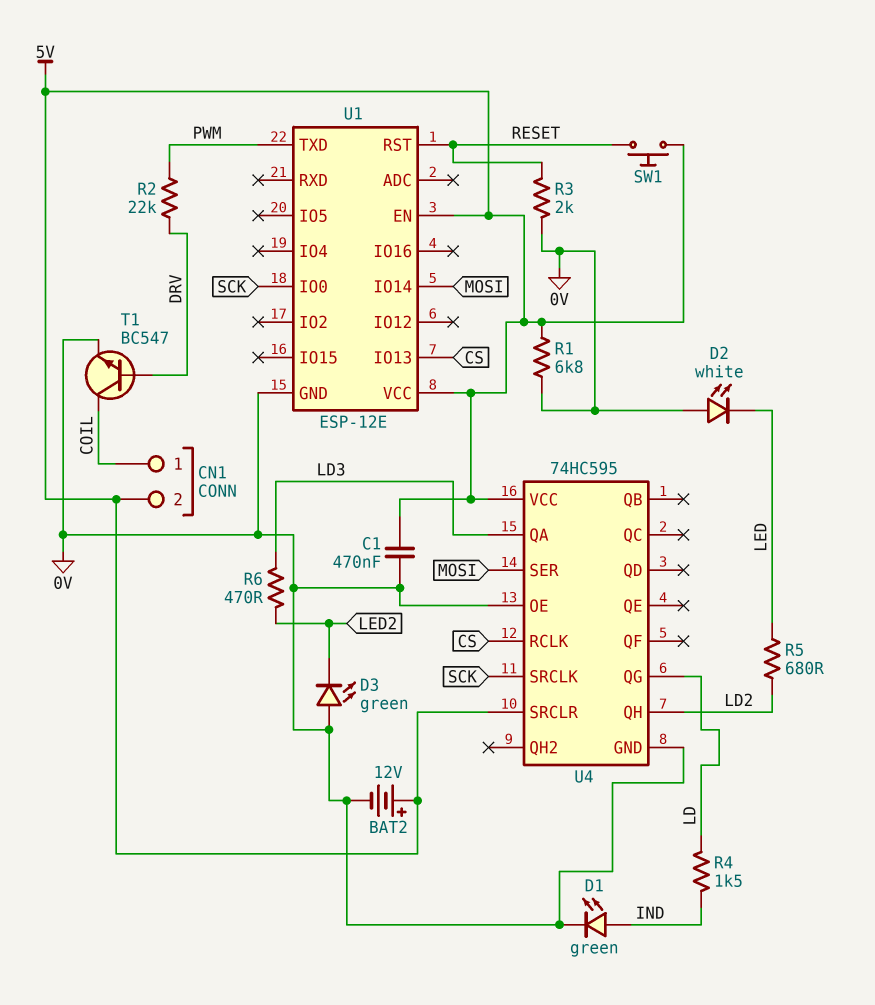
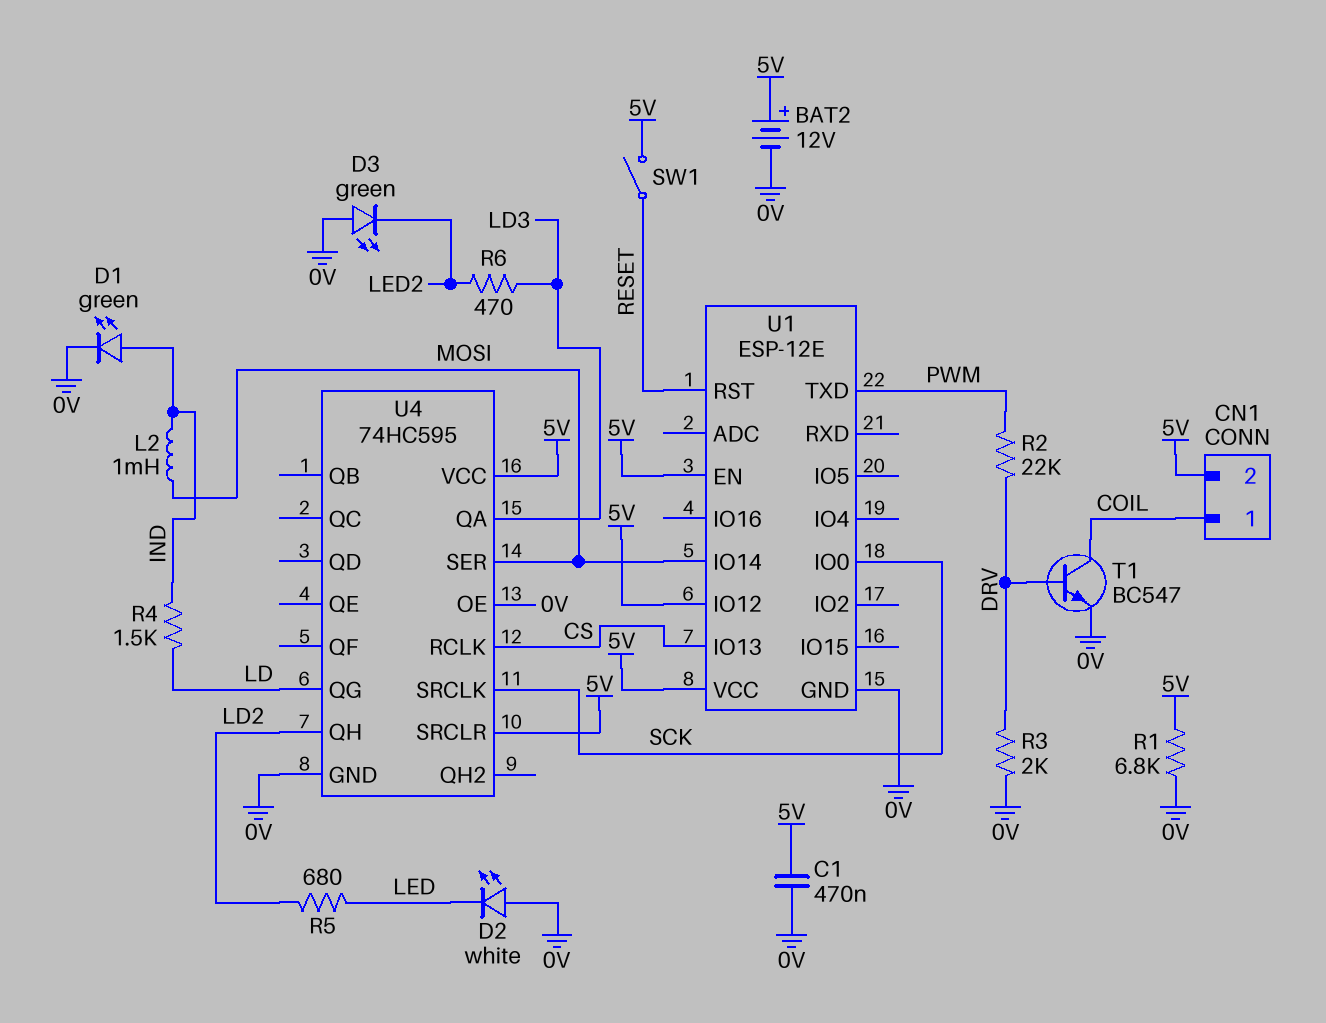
L2: none -> 1mH (IND, MOSI)
R3: 2k (0V, RESET) -> 2k (0V, DRV)
SW1: button (5V, RESET) -> switch (5V, RESET)
U1 pin IO12: none -> 5V

